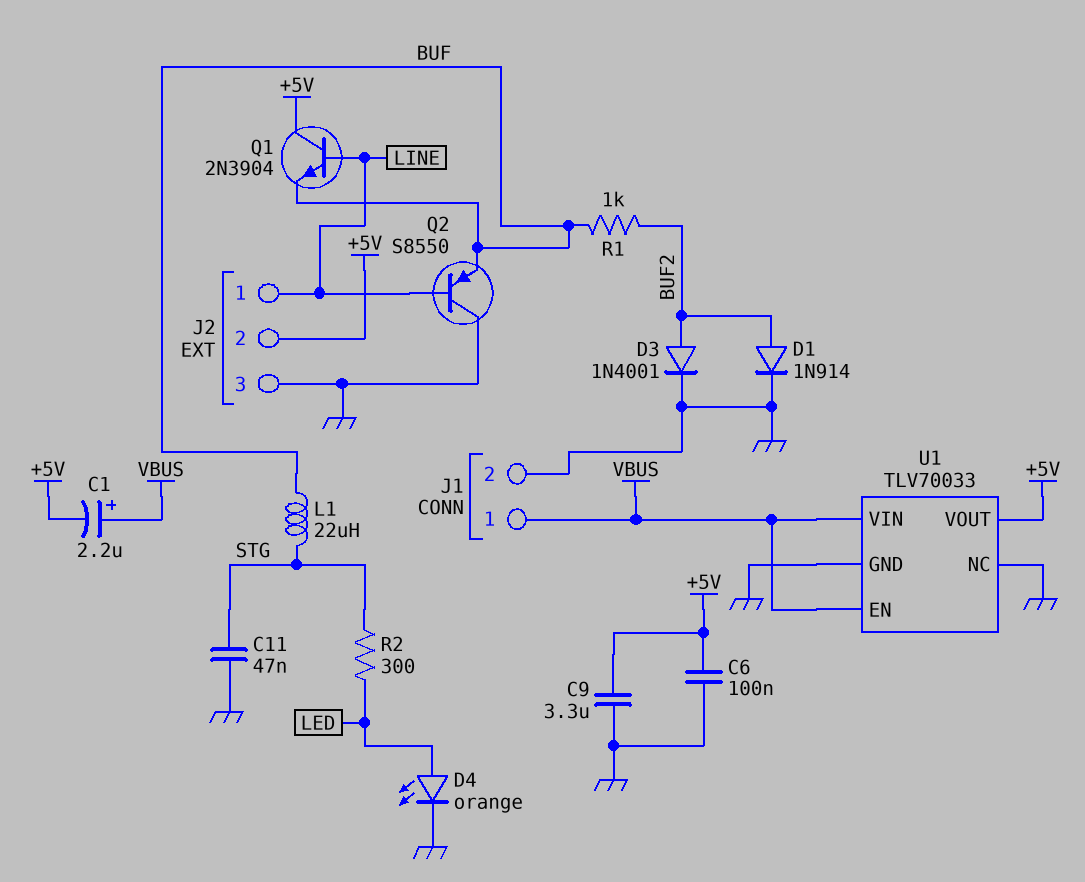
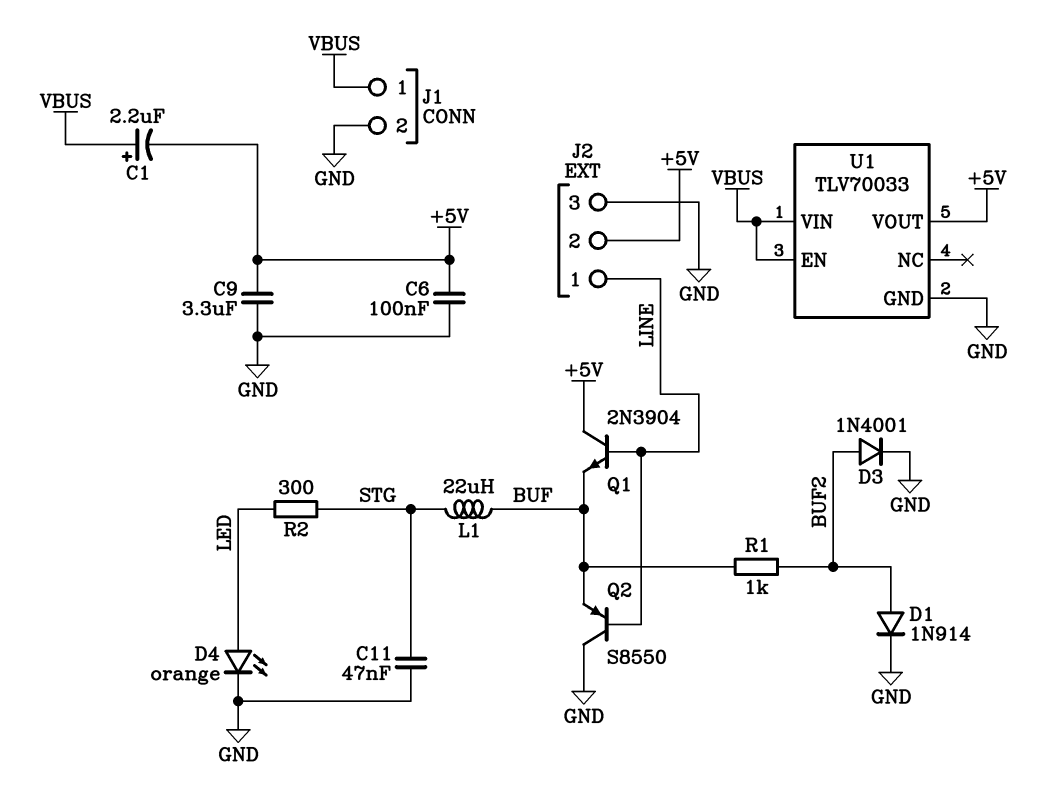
U1 pin NC: GND -> none

